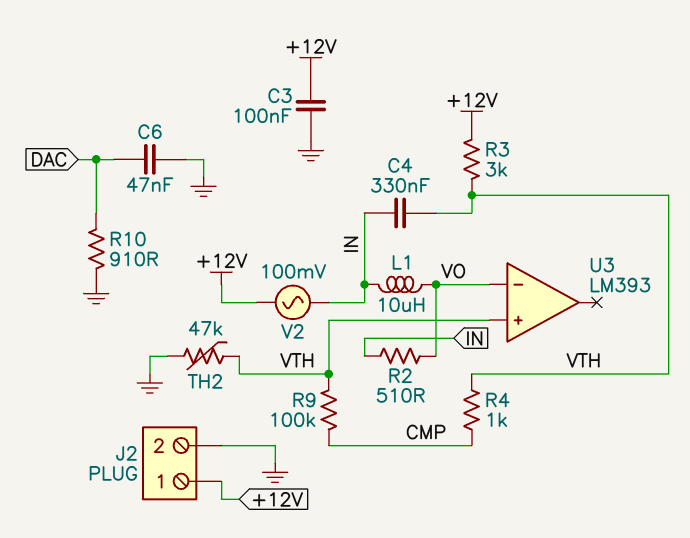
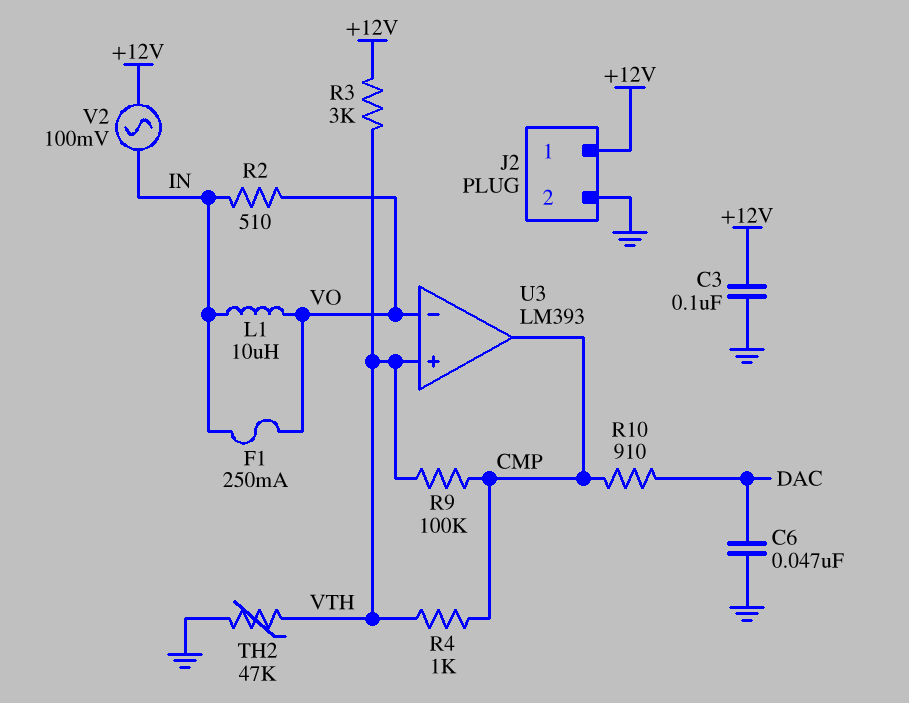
C4: 330nF (IN, VTH) -> none
F1: none -> 250mA (IN, VO)
R10: 910 (DAC, GND) -> 910 (CMP, DAC)
U3 pin out: none -> CMP

